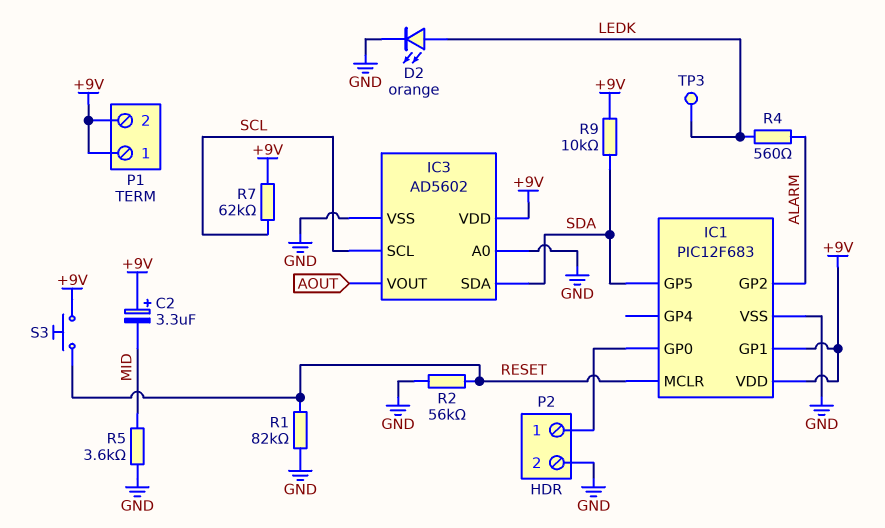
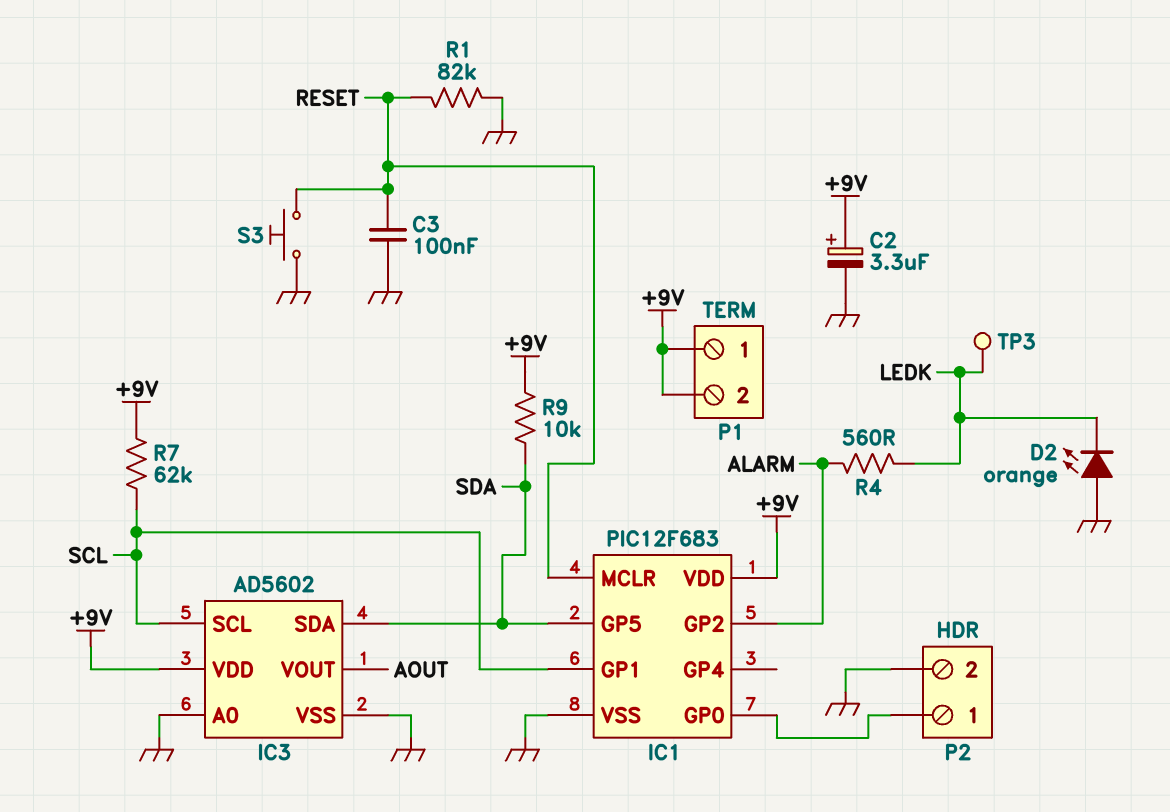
C2: 3.3uF (plus +9V, minus MID) -> 3.3uF (plus +9V, minus GND)
C3: none -> 100nF (GND, RESET)
D2: LED orange (A LEDK, K GND) -> LED orange (A GND, K LEDK)
IC1 pin GP1: +9V -> SCL
R2: 56k (GND, RESET) -> none
R5: 3.6k (GND, MID) -> none
S3: button (+9V, RESET) -> button (GND, RESET)

